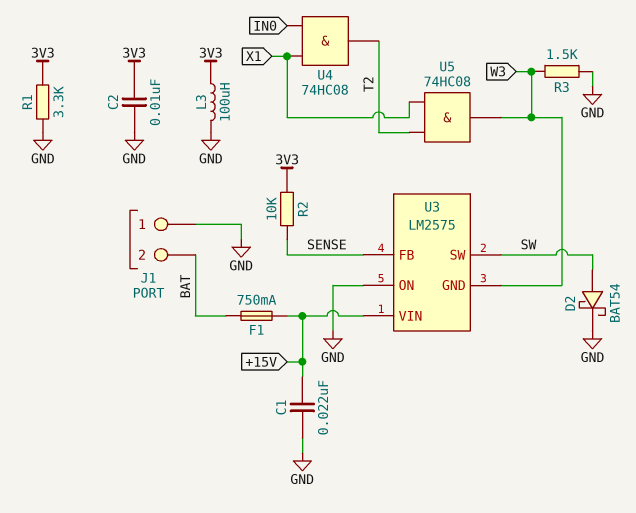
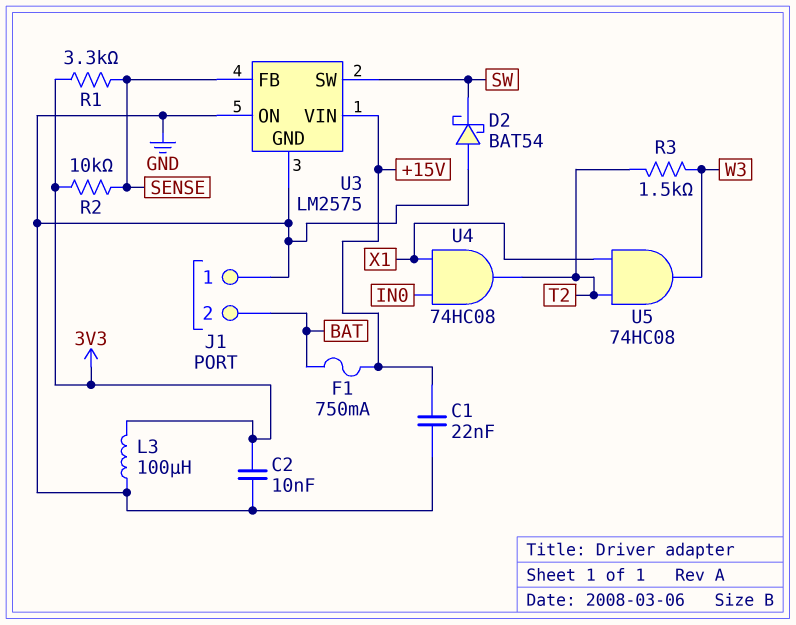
D2: schottky BAT54 (A SW, K GND) -> schottky BAT54 (A GND, K SW)
R1: 3.3k (3V3, GND) -> 3.3k (3V3, SENSE)
R3: 1.5k (GND, W3) -> 1.5k (T2, W3)
U3 pin GND: W3 -> GND

